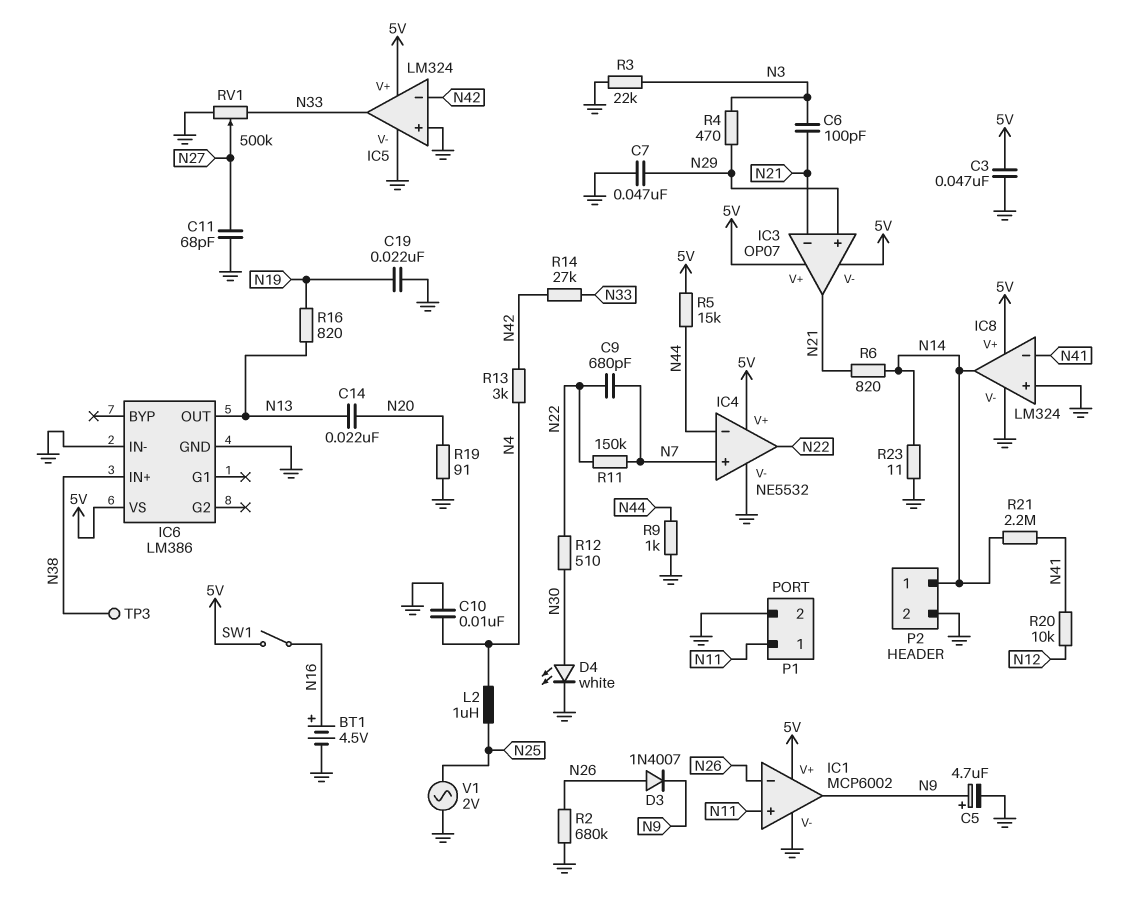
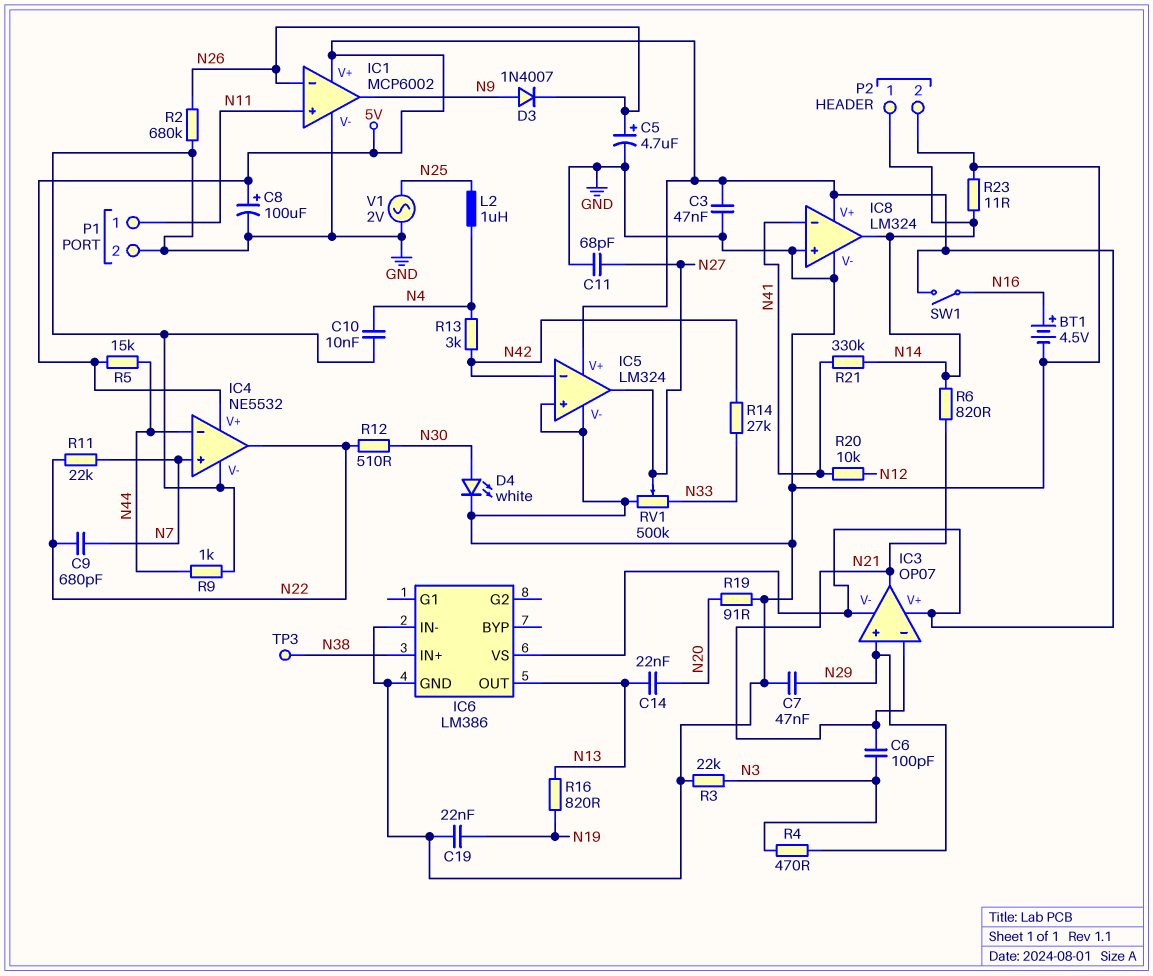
C5: 4.7uF (plus N9, minus GND) -> 4.7uF (plus N26, minus GND)
C8: none -> 100uF (plus 5V, minus GND)
D3: diode 1N4007 (A N26, K N9) -> diode 1N4007 (A N9, K N26)
IC5 pin out: N33 -> N27
R11: 150k (N7, N22) -> 22k (N7, N22)
R21: 2.2M (N14, N41) -> 330k (N14, N41)

